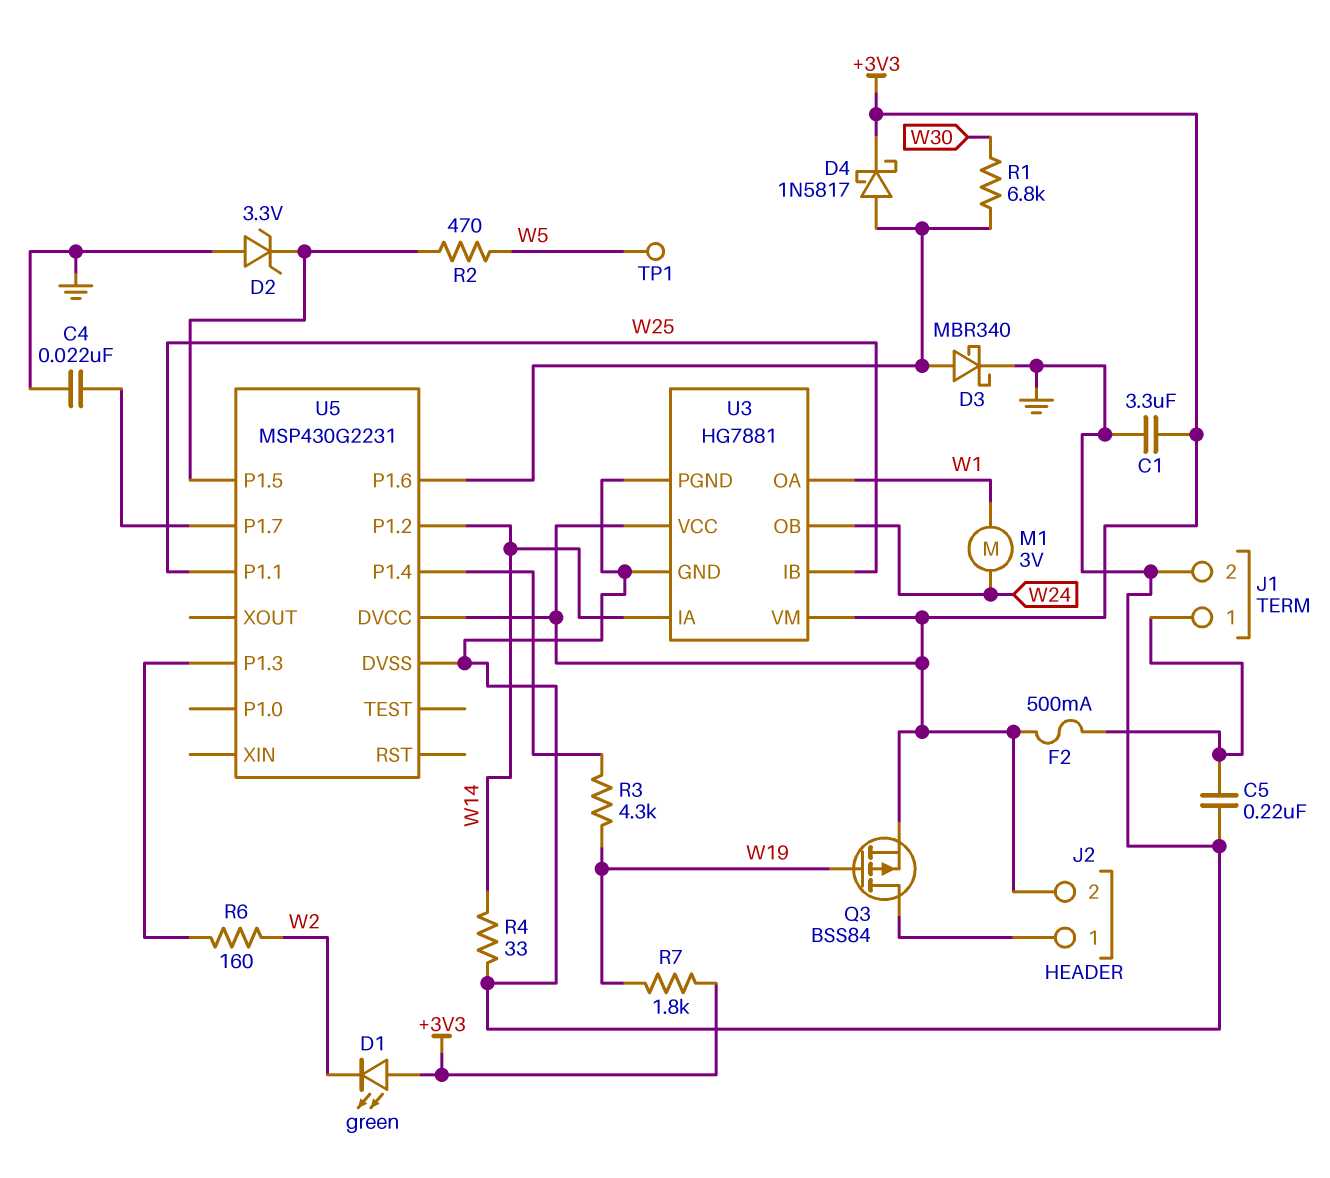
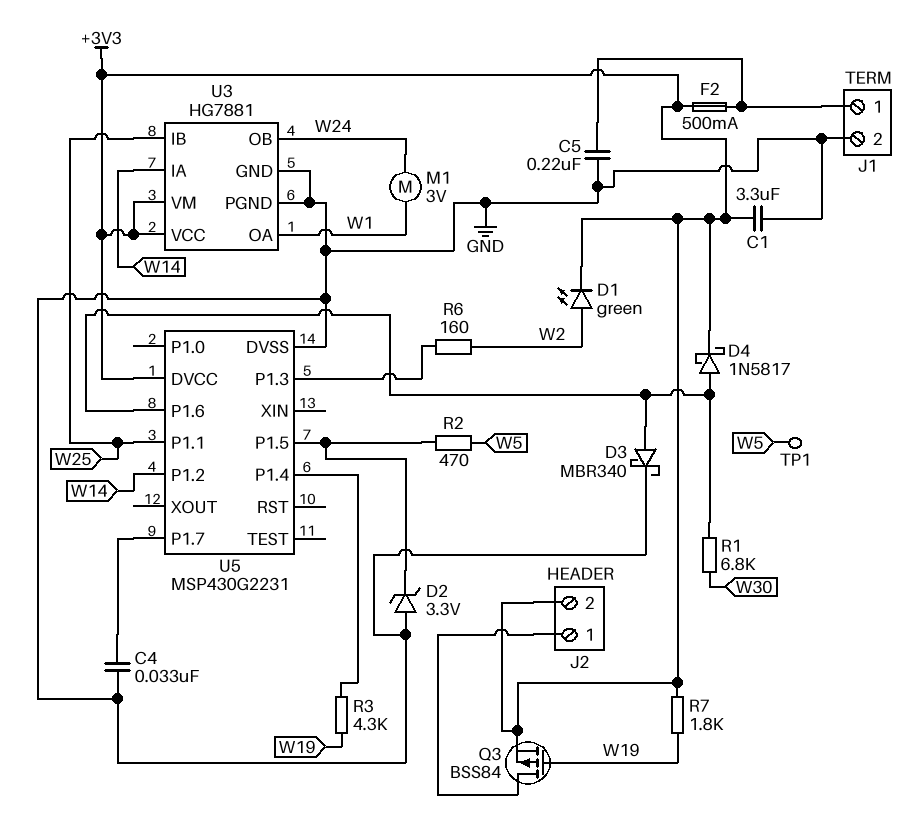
C4: 22nF (GND, U5/P1.7) -> 33nF (GND, U5/P1.7)
D1: LED green (A +3V3, K W2) -> LED green (A W2, K +3V3)
R4: 33 (GND, W14) -> none

